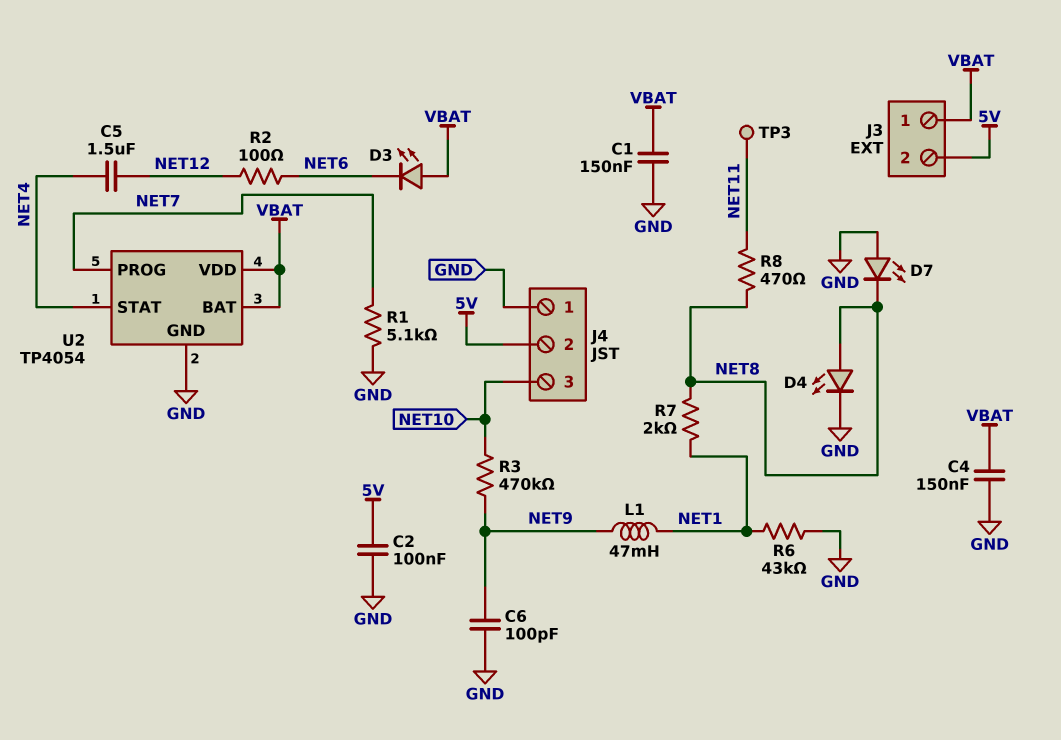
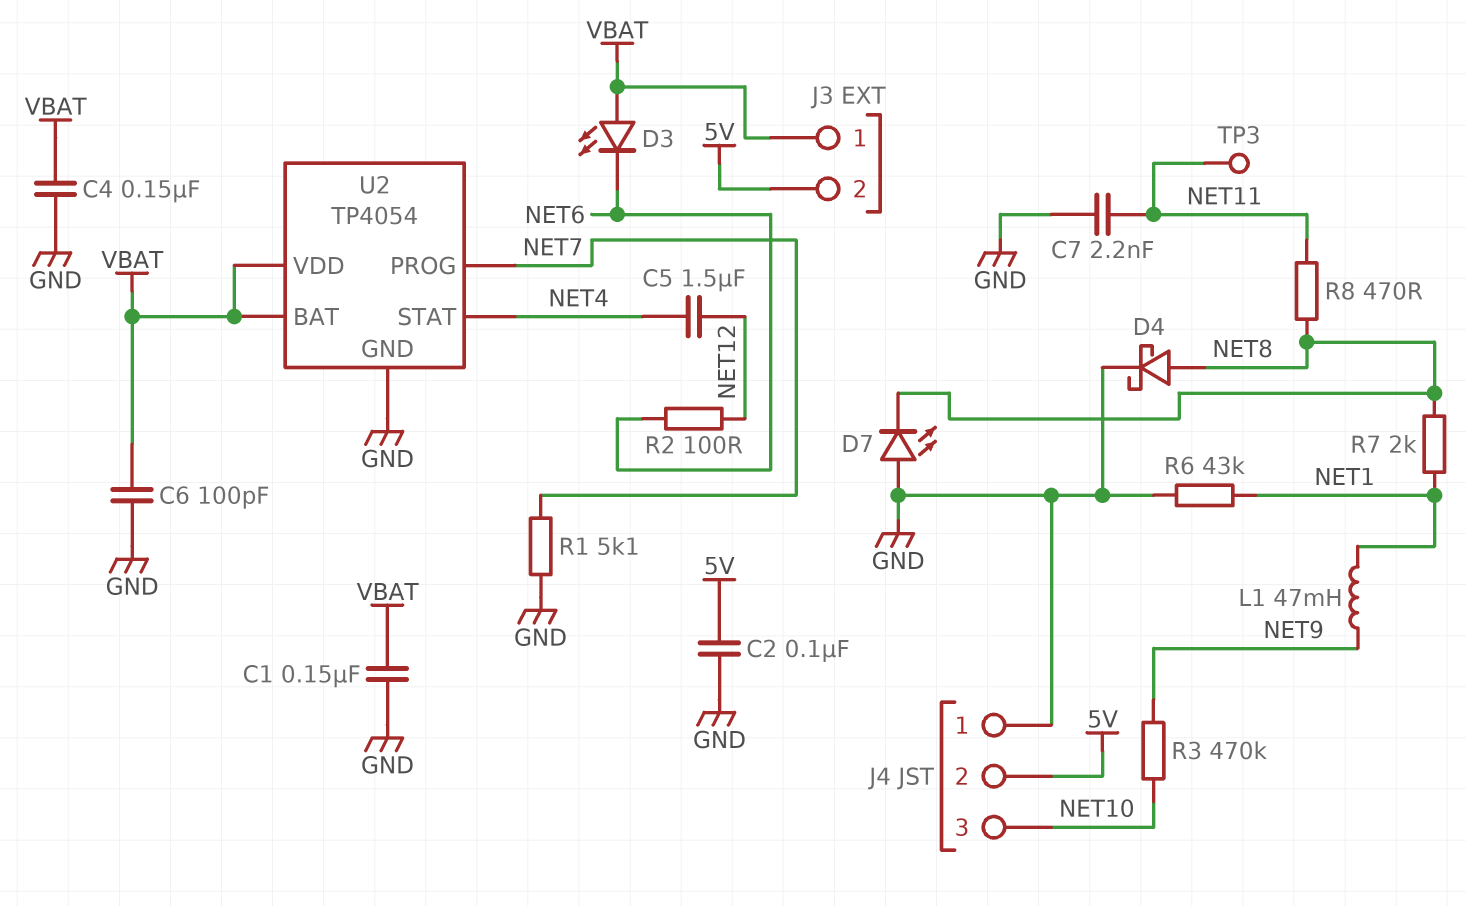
C6: 100pF (GND, NET9) -> 100pF (GND, VBAT)
C7: none -> 2.2nF (GND, NET11)
D4: LED (A NET8, K GND) -> schottky (A NET8, K GND)

